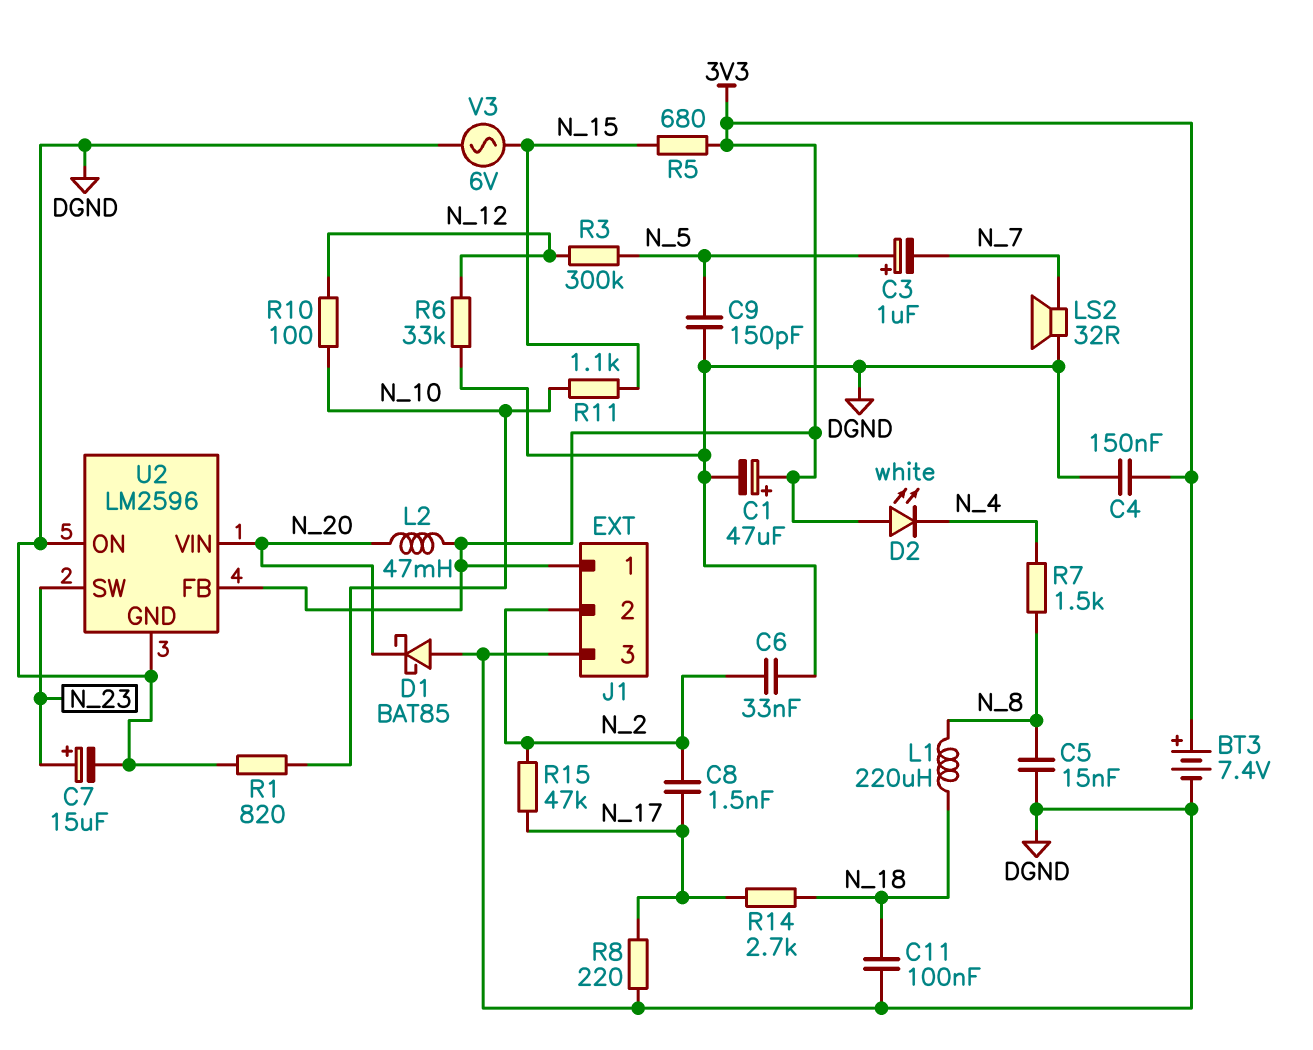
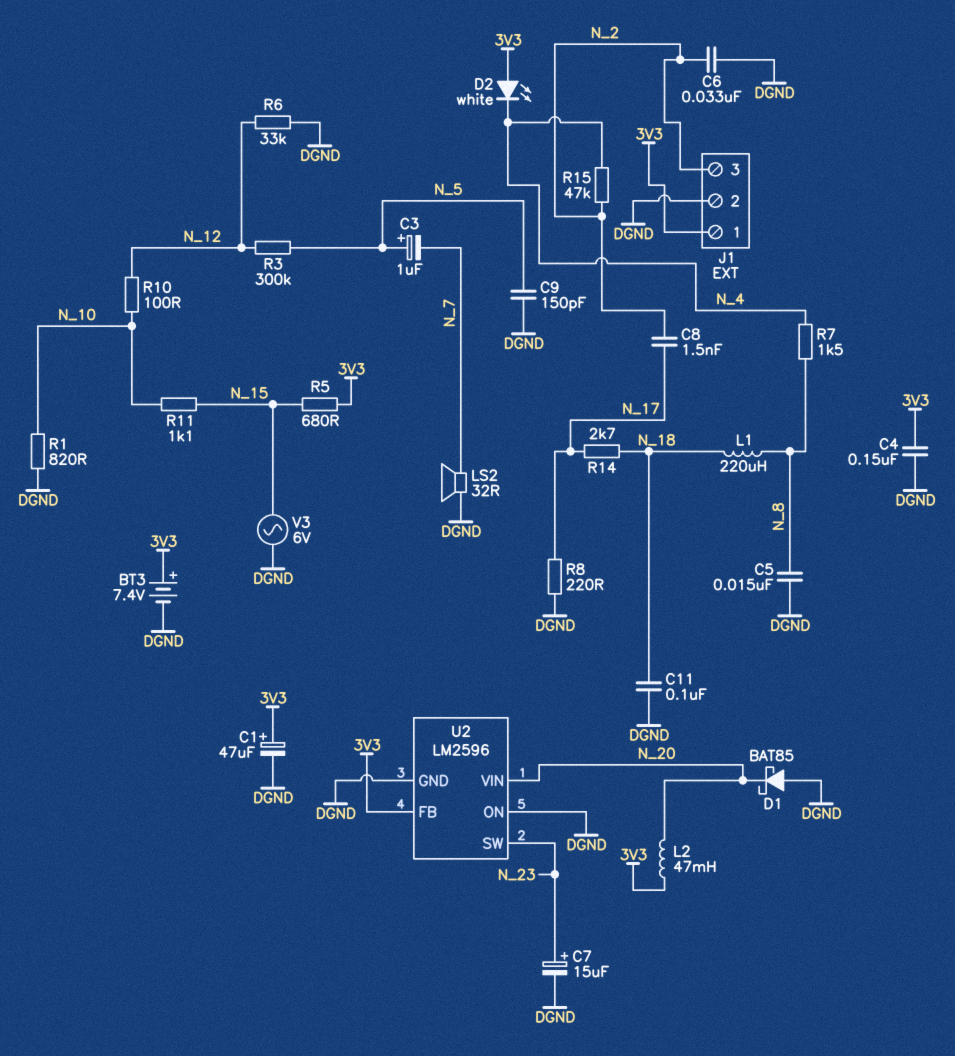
J1 pin 2: N_2 -> DGND
J1 pin 3: DGND -> N_2
R15: 47k (N_2, N_17) -> 47k (N_2, N_4)

